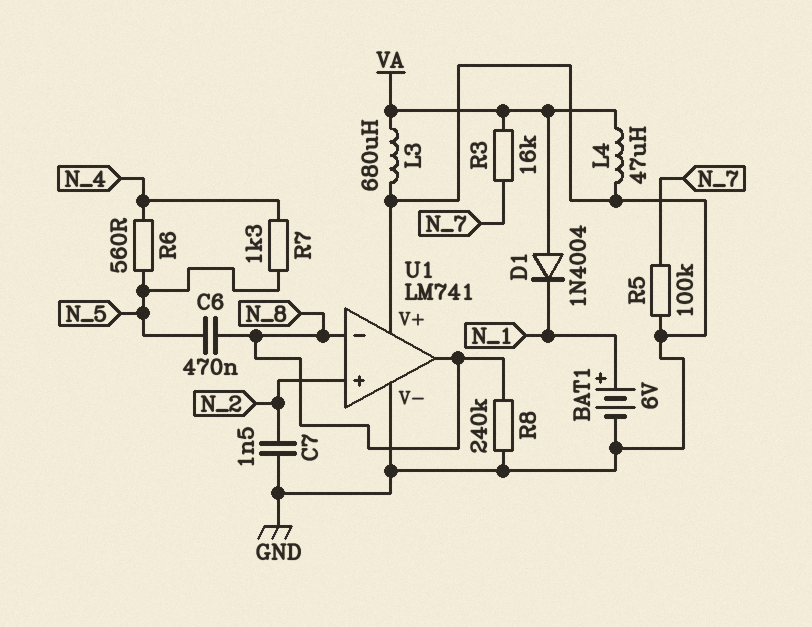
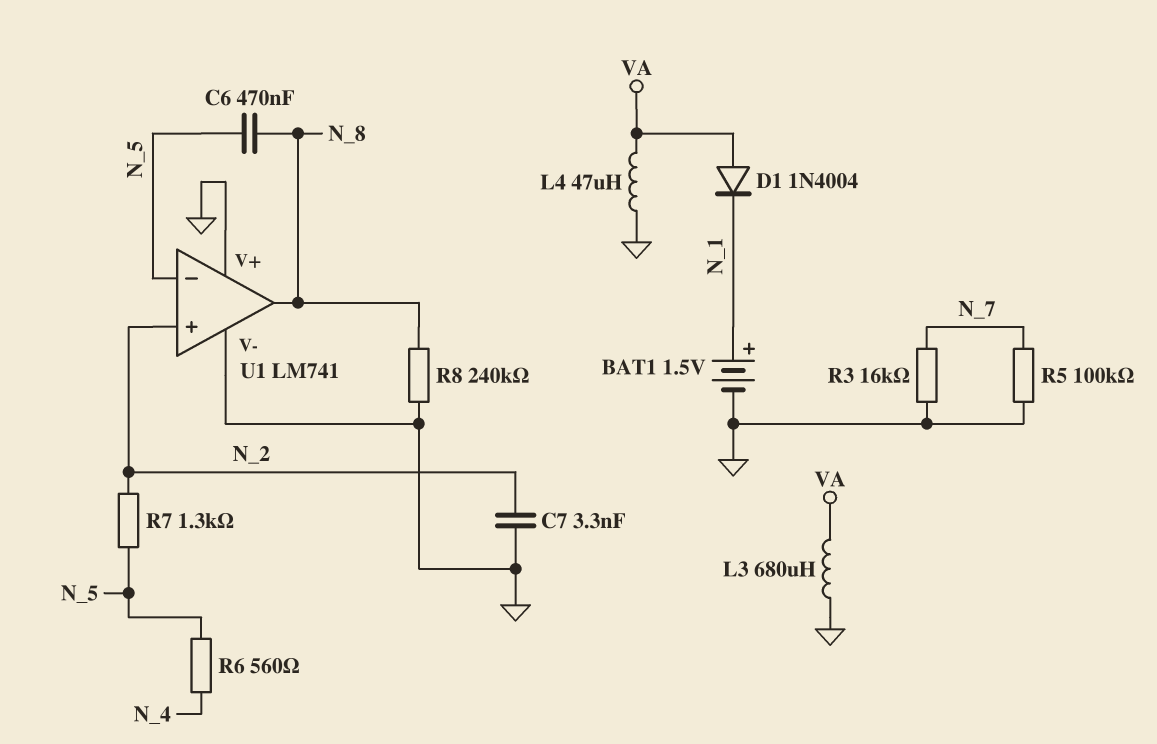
BAT1: 6V (plus N_1, minus GND) -> 1.5V (plus N_1, minus GND)
C7: 1.5nF (GND, N_2) -> 3.3nF (GND, N_2)
R3: 16k (N_7, VA) -> 16k (GND, N_7)
R7: 1.3k (N_4, N_5) -> 1.3k (N_2, N_5)
U1 pin in-: N_8 -> N_5

